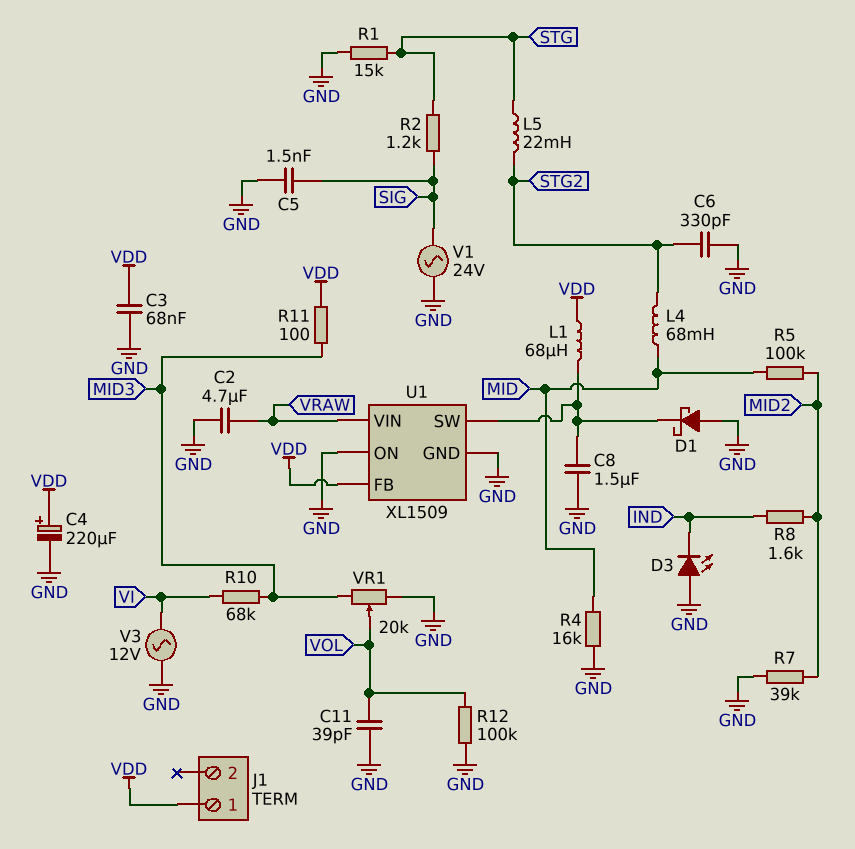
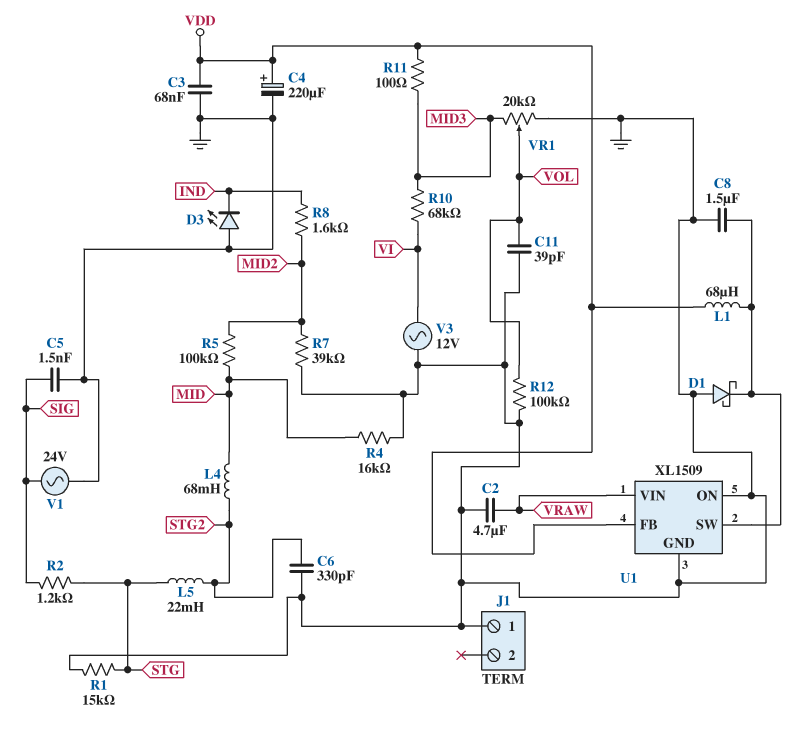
J1 pin 1: VDD -> GND

